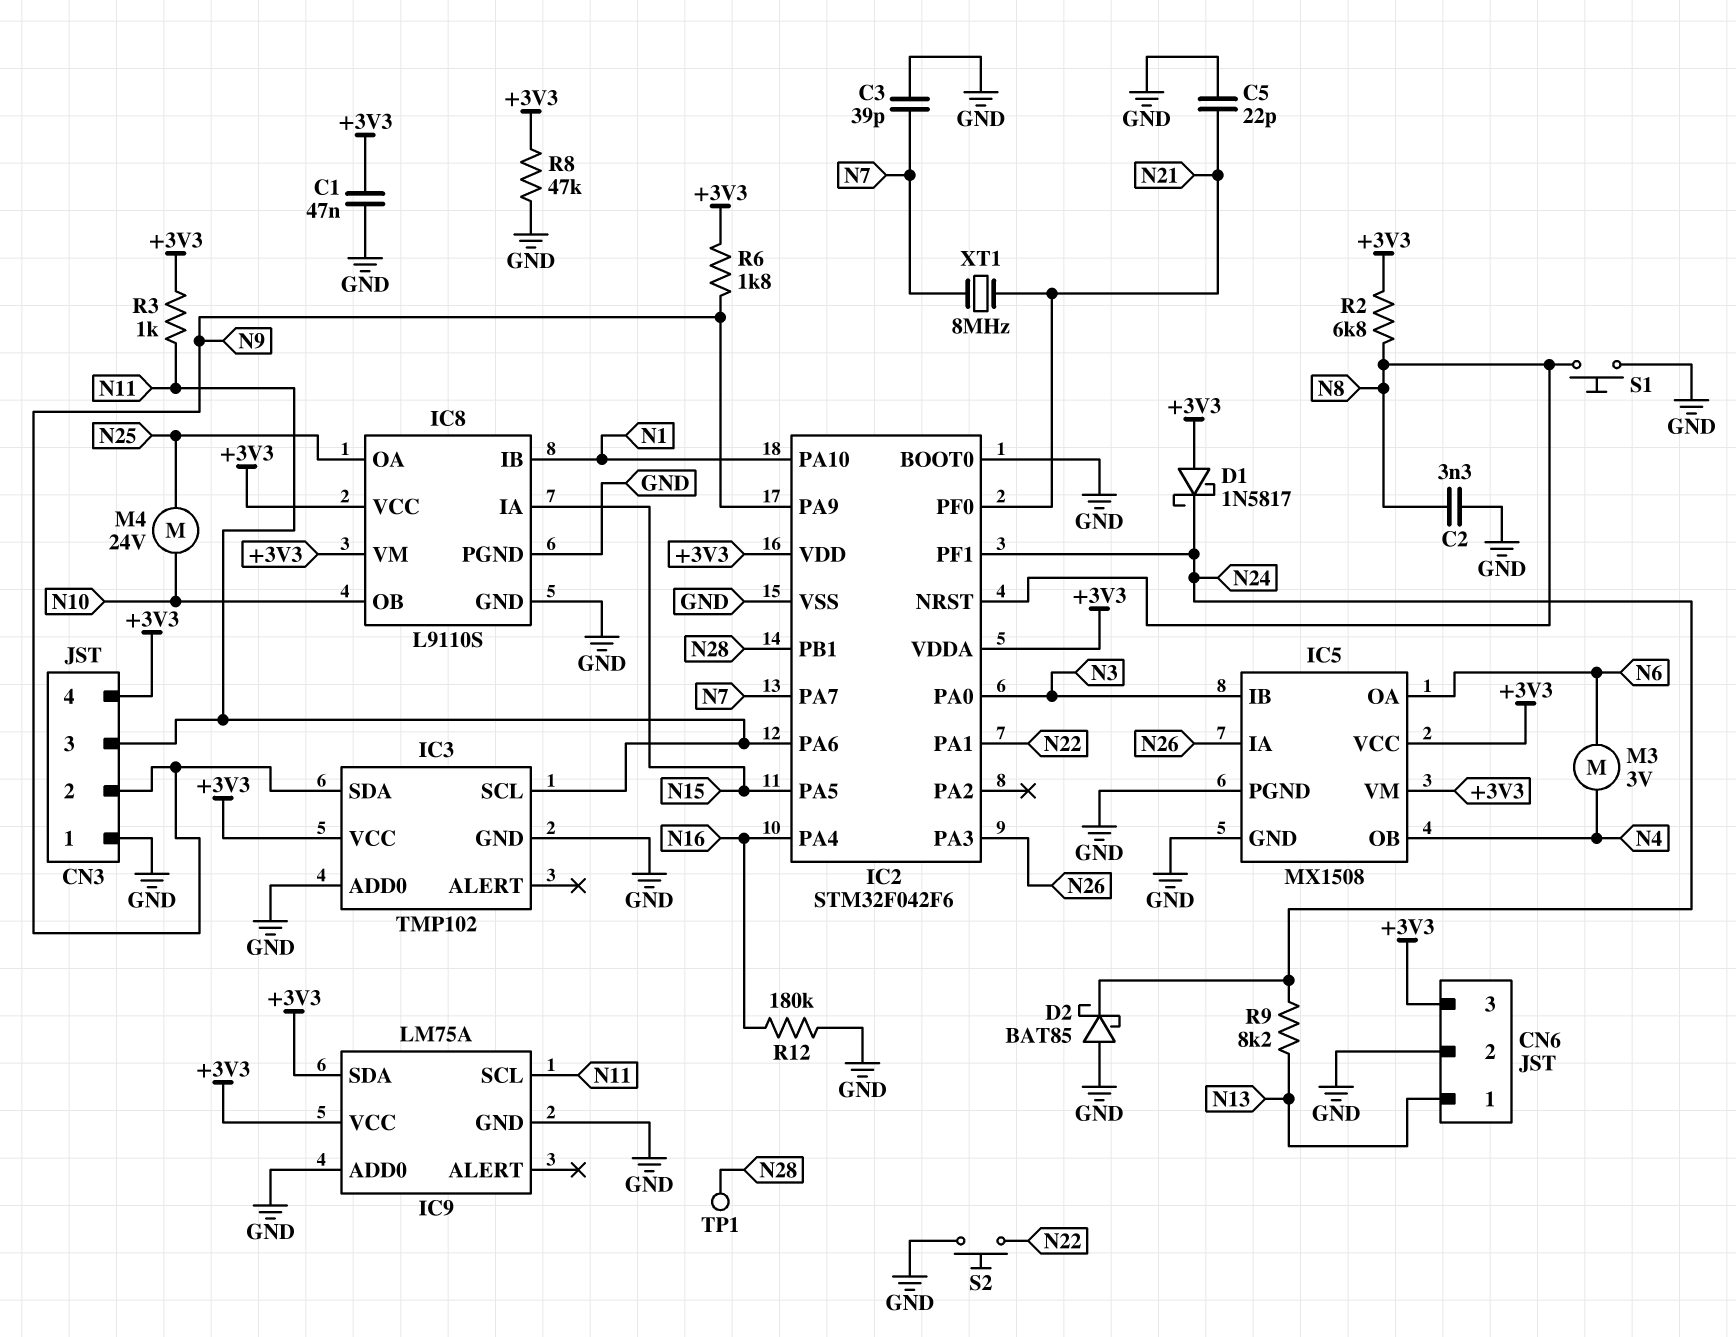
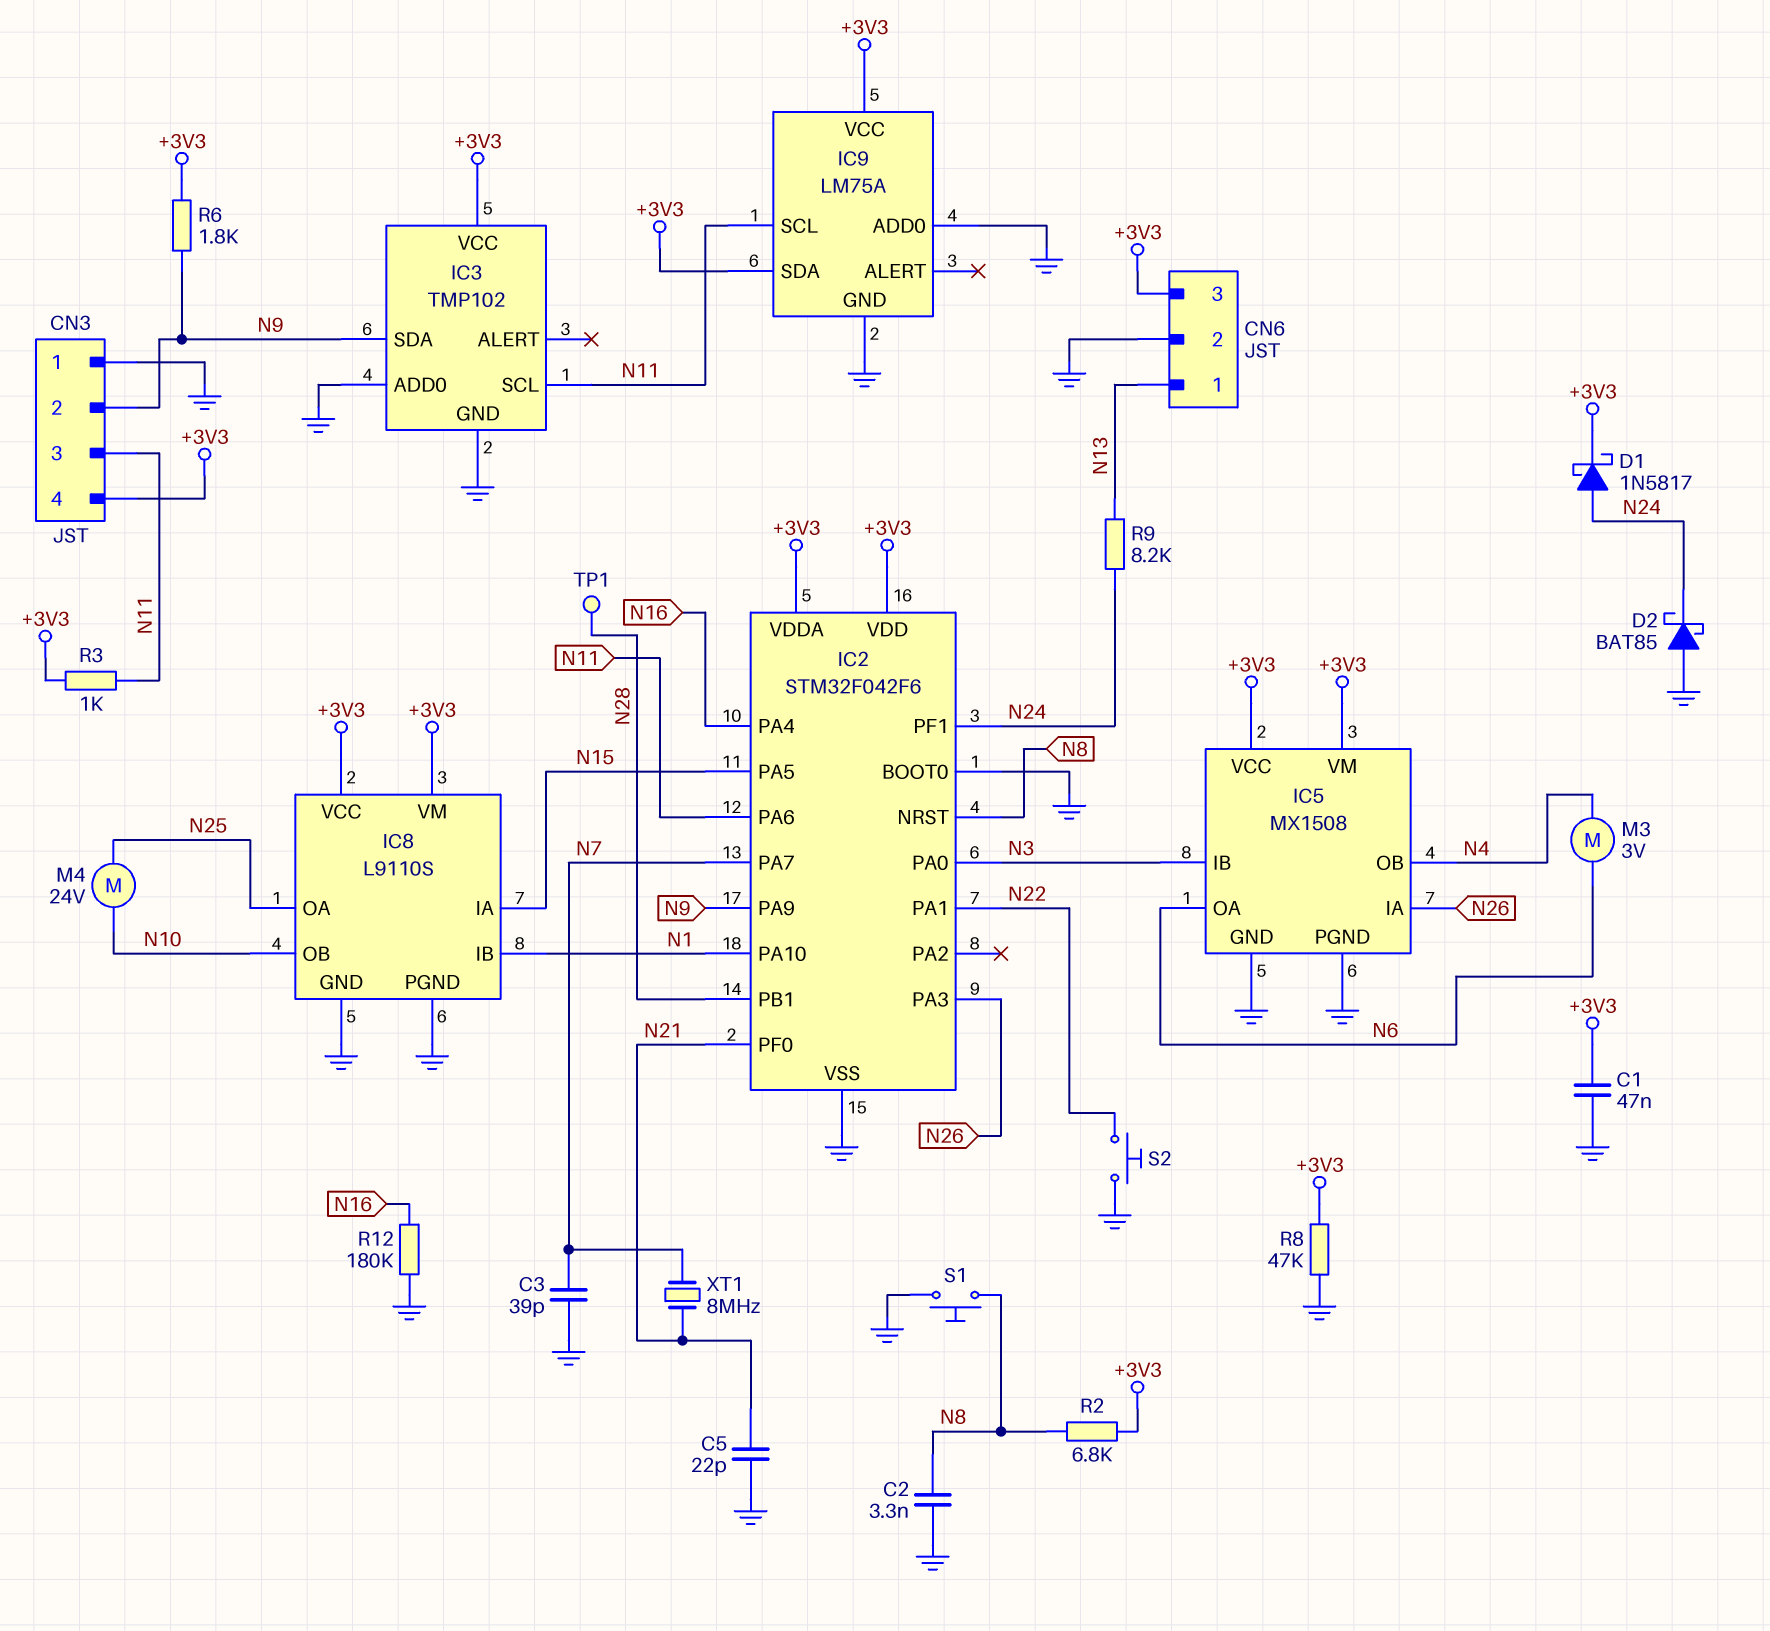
D1: schottky 1N5817 (A +3V3, K N24) -> schottky 1N5817 (A N24, K +3V3)

